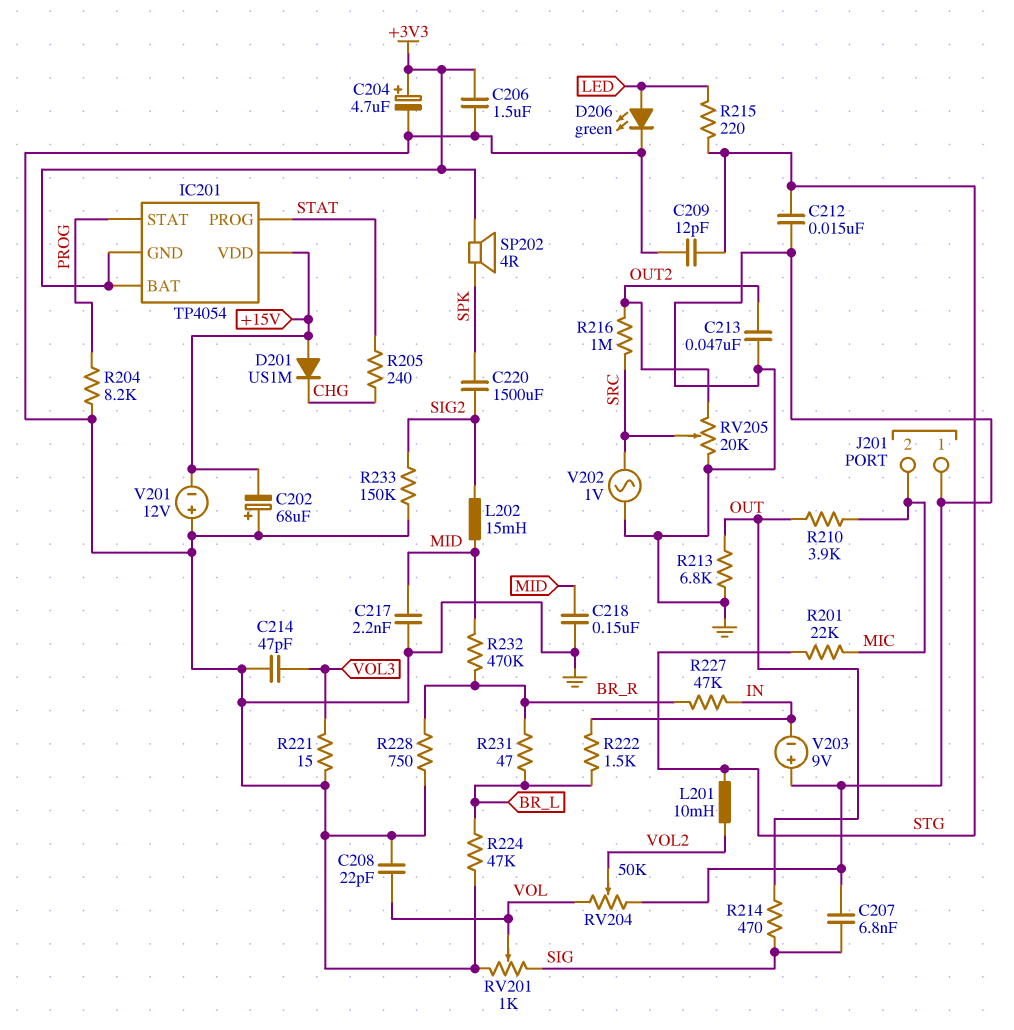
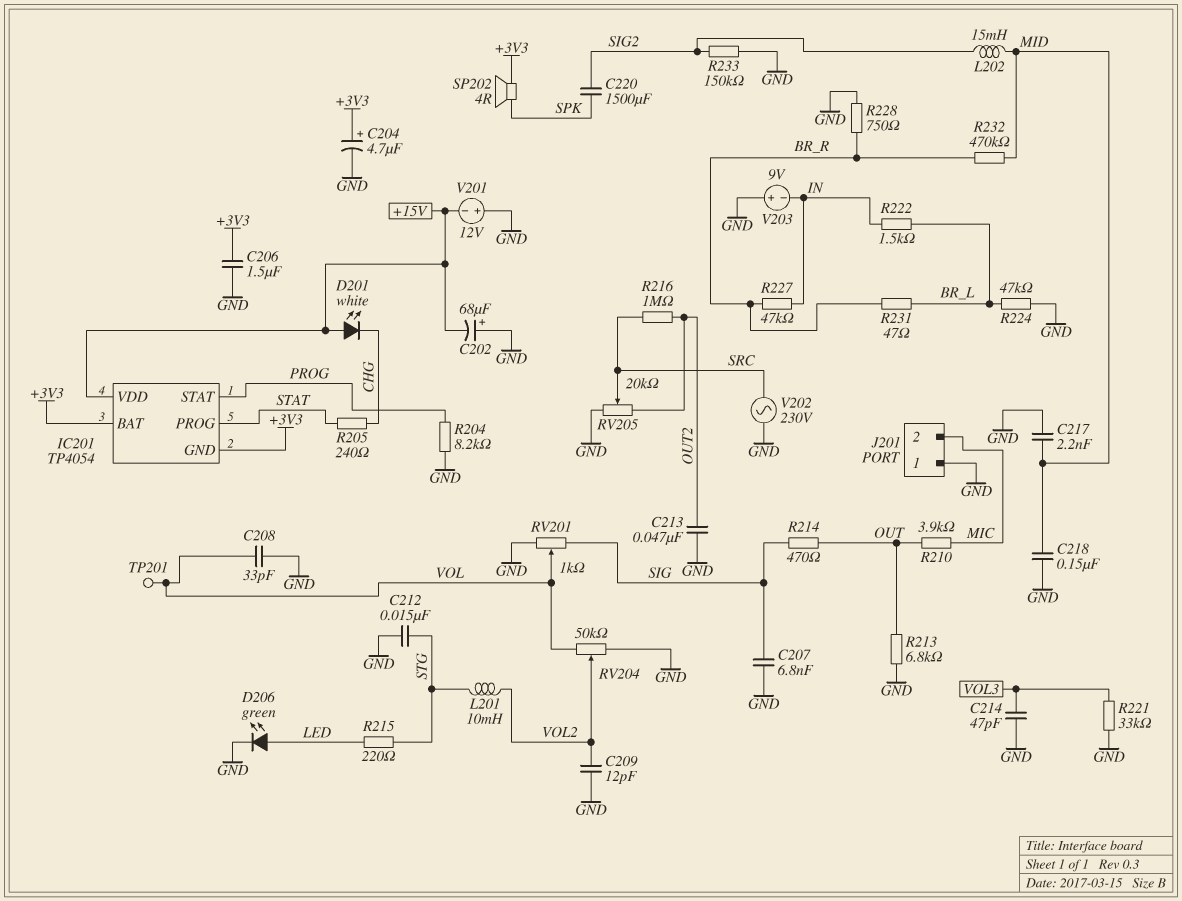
C208: 22pF (GND, VOL) -> 33pF (GND, VOL)
C209: 12pF (GND, STG) -> 12pF (GND, VOL2)
D201: diode US1M (A +15V, K CHG) -> LED white (A +15V, K CHG)
R201: 22k (MIC, STG) -> none
R221: 15 (GND, VOL3) -> 33k (GND, VOL3)
TP201: none -> test point (VOL)
V202: AC 1V (GND, SRC) -> AC 230V (GND, SRC)

